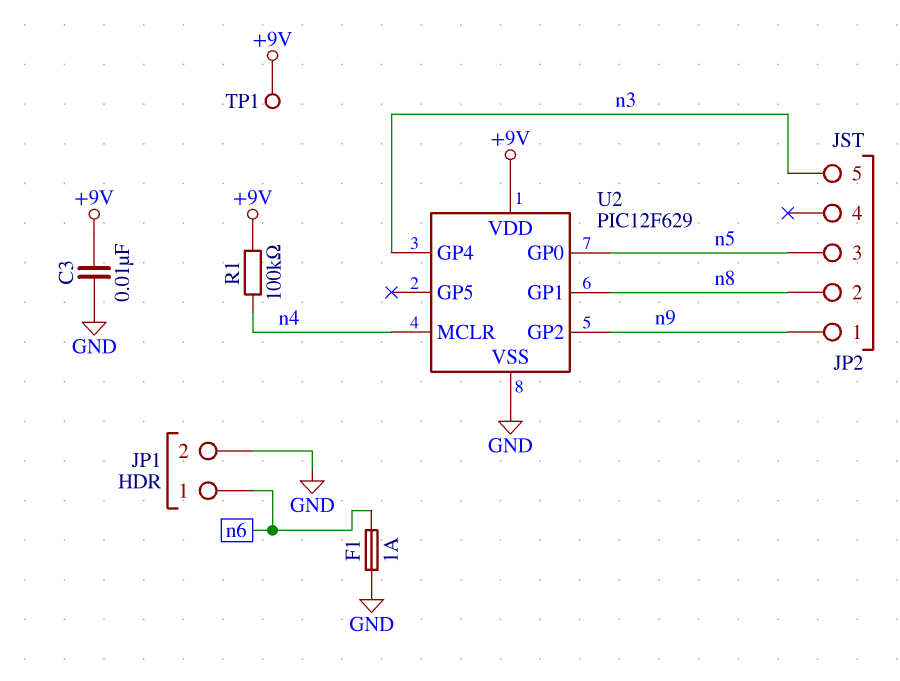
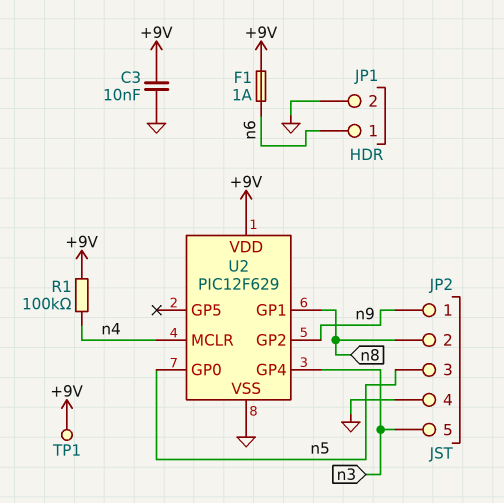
F1: 1A (GND, n6) -> 1A (+9V, n6)
JP2 pin 4: none -> GND

